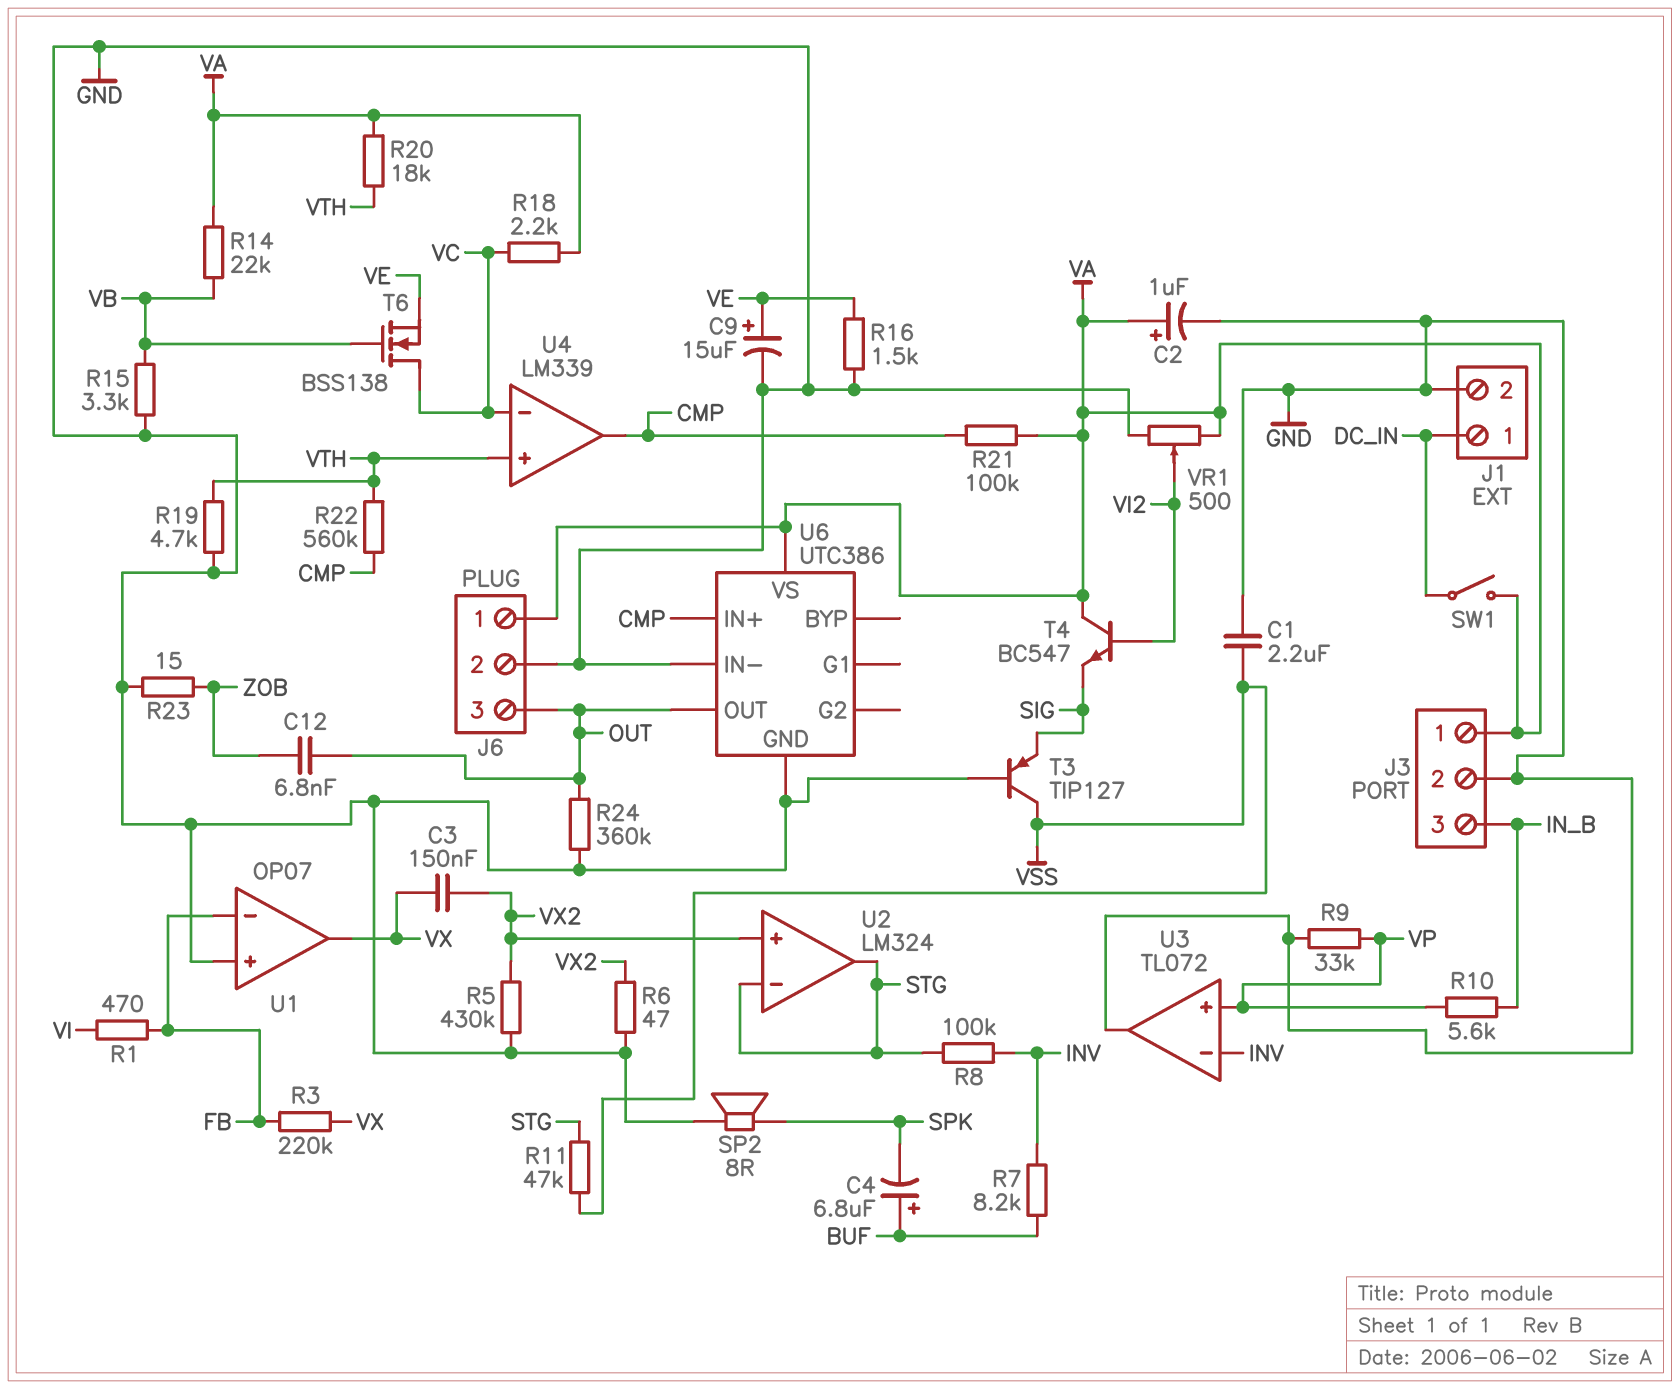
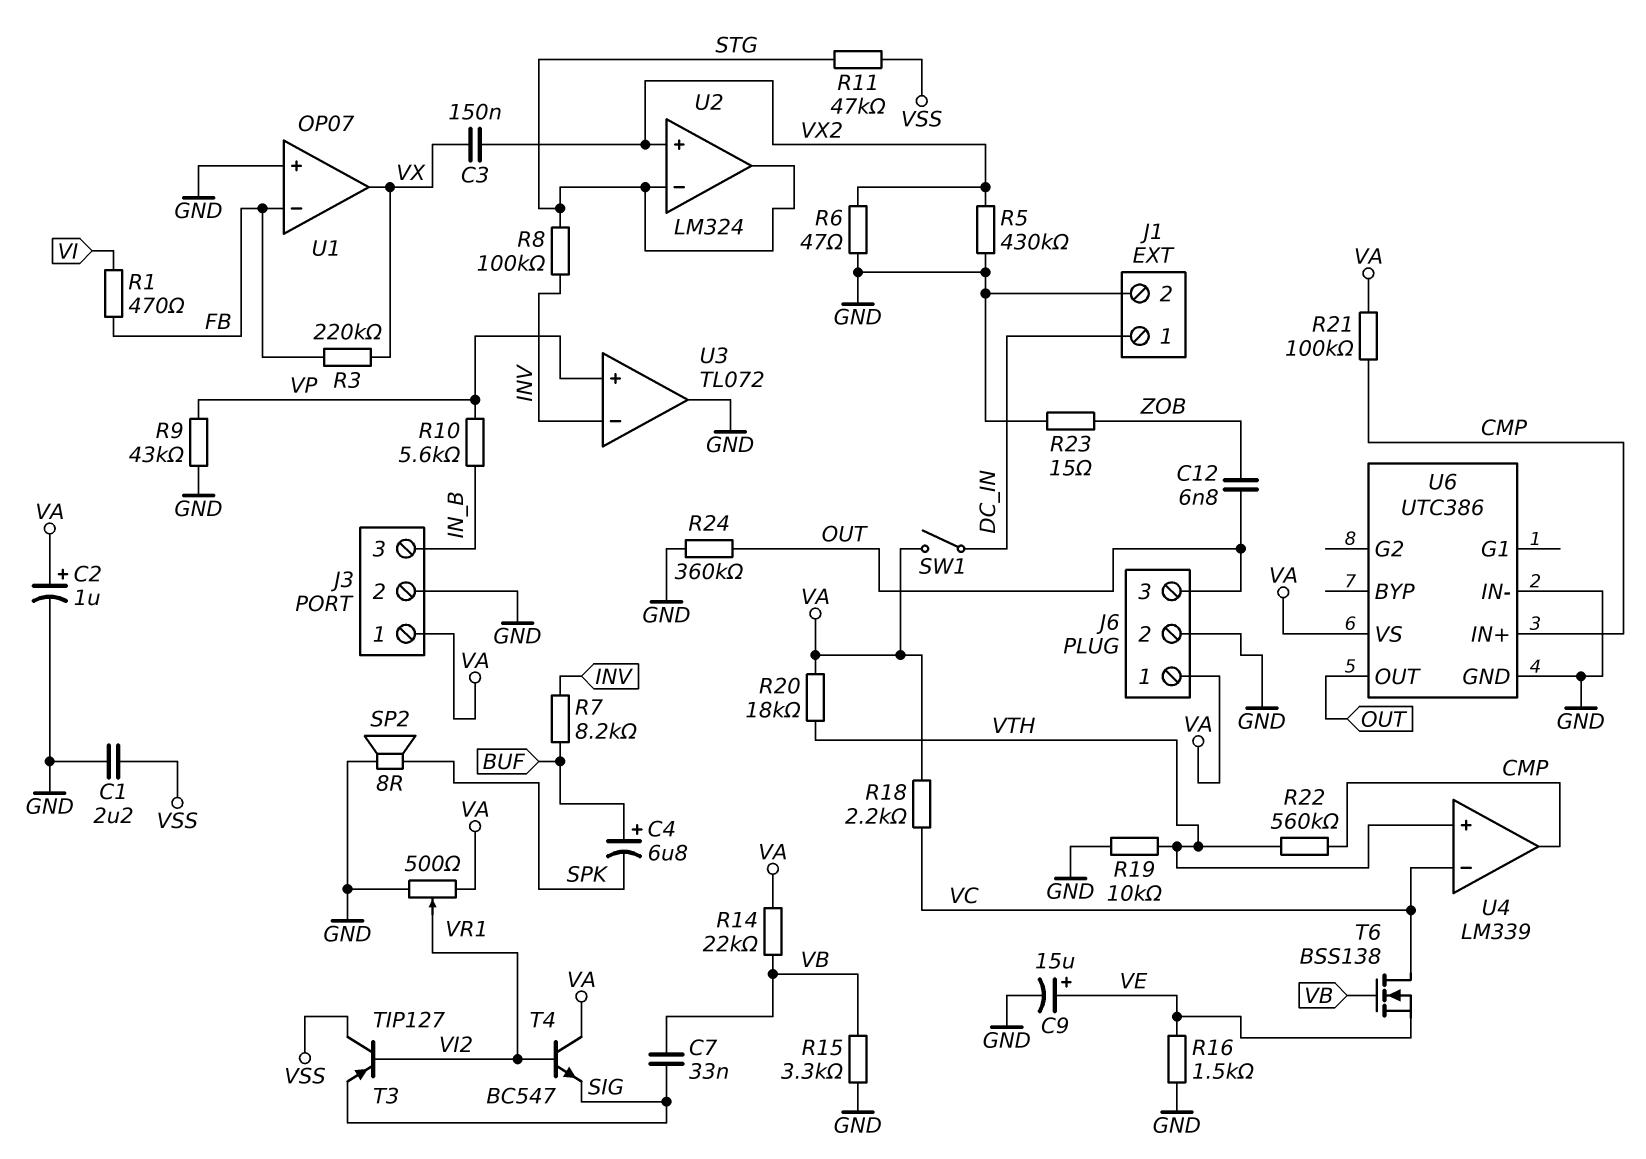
C7: none -> 33nF (SIG, VB)
R9: 33k (GND, VP) -> 43k (GND, VP)
R19: 4.7k (GND, VTH) -> 10k (GND, VTH)
T3: PNP TIP127 (B GND, C VSS, E SIG) -> PNP TIP127 (B VI2, C VSS, E SIG)

